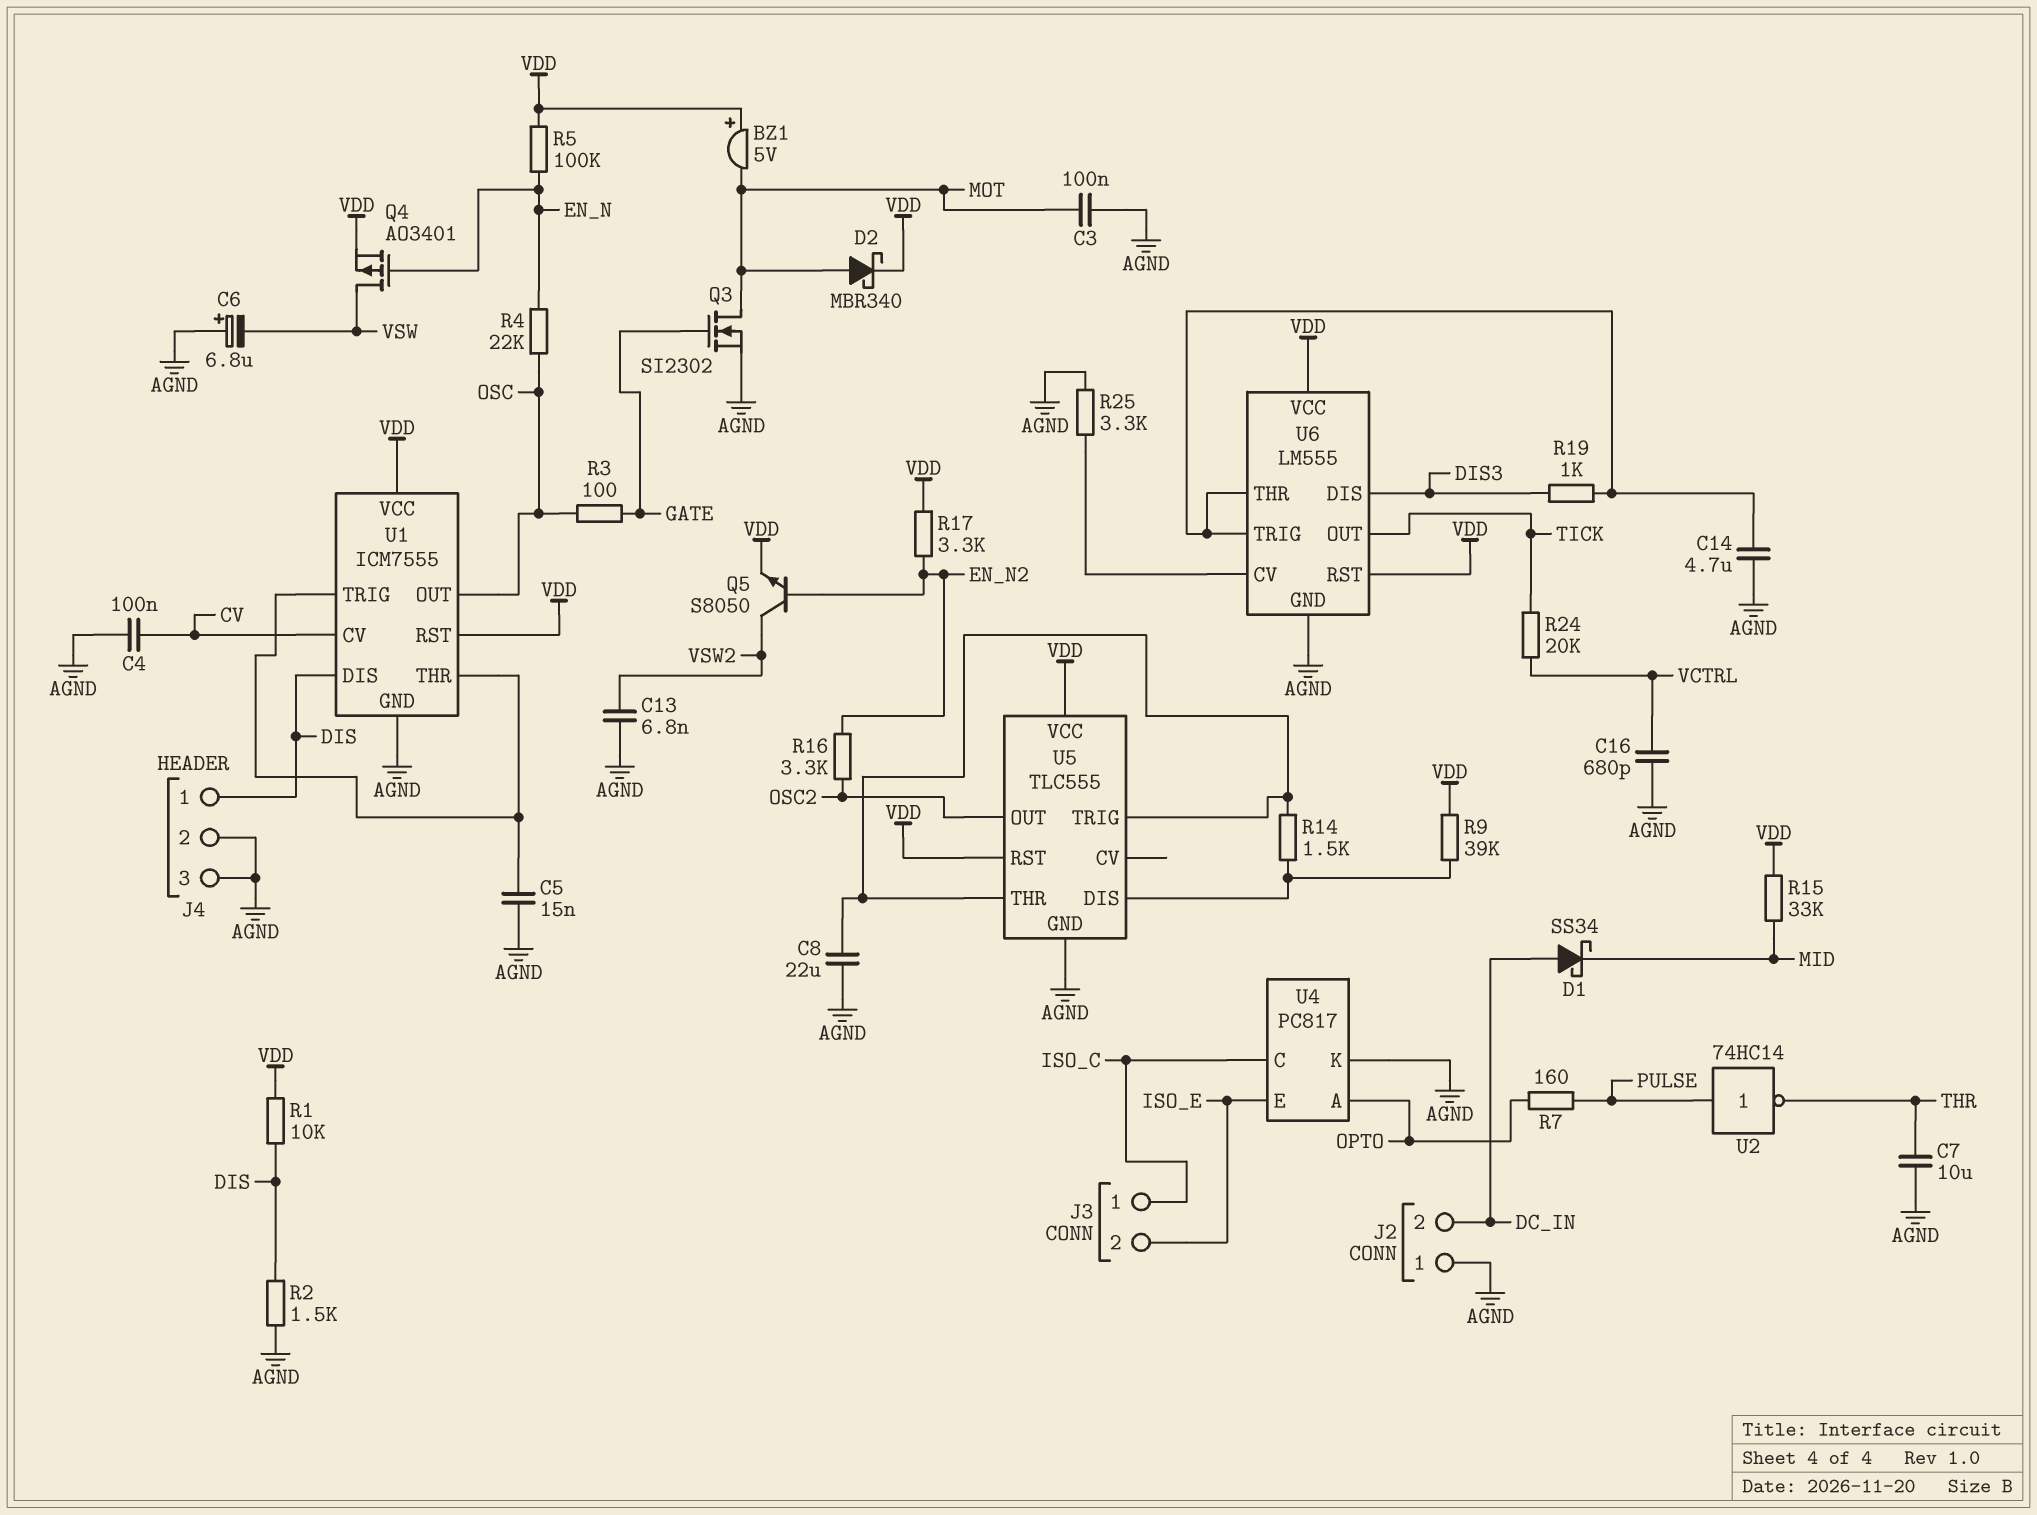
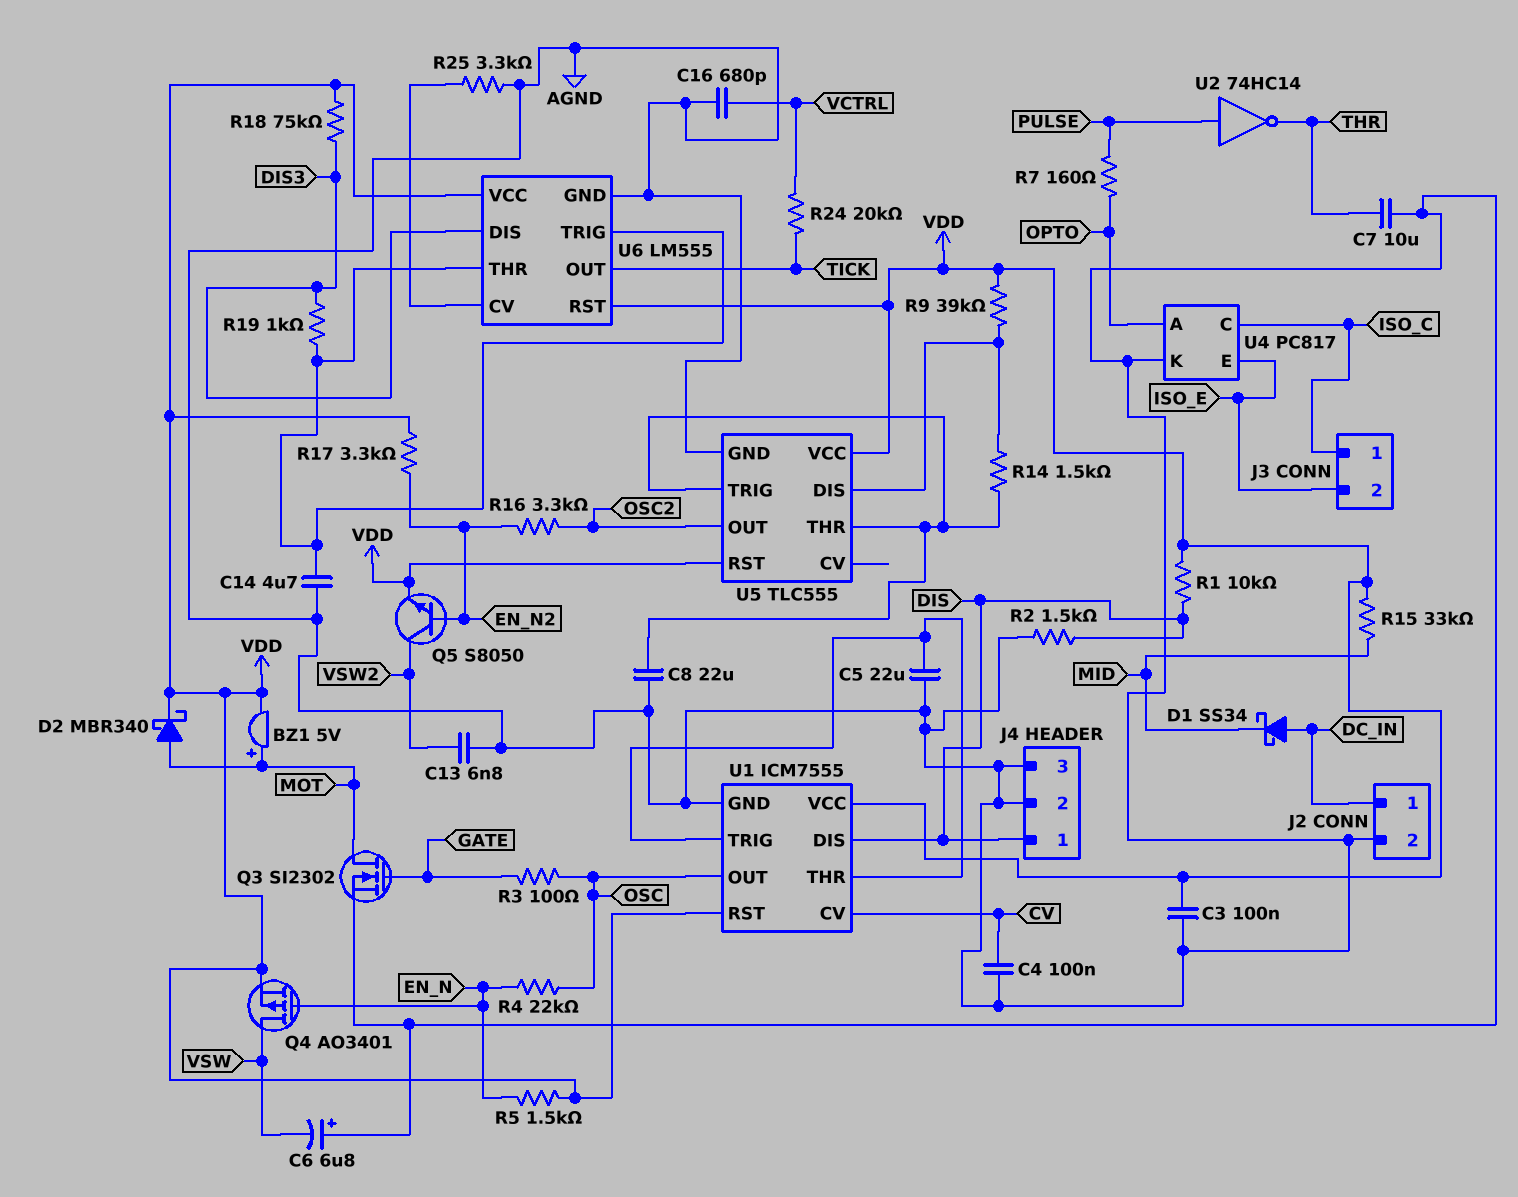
BZ1: buzzer 5V (plus VDD, minus MOT) -> buzzer 5V (plus MOT, minus VDD)
C3: 100nF (AGND, MOT) -> 100nF (AGND, VDD)
C5: 15nF (AGND, U1/THR) -> 22uF (AGND, U1/THR)
J2 pin 1: AGND -> DC_IN
J2 pin 2: DC_IN -> AGND
R5: 100k (EN_N, VDD) -> 1.5k (EN_N, VDD)
R18: none -> 75k (DIS3, VDD)

